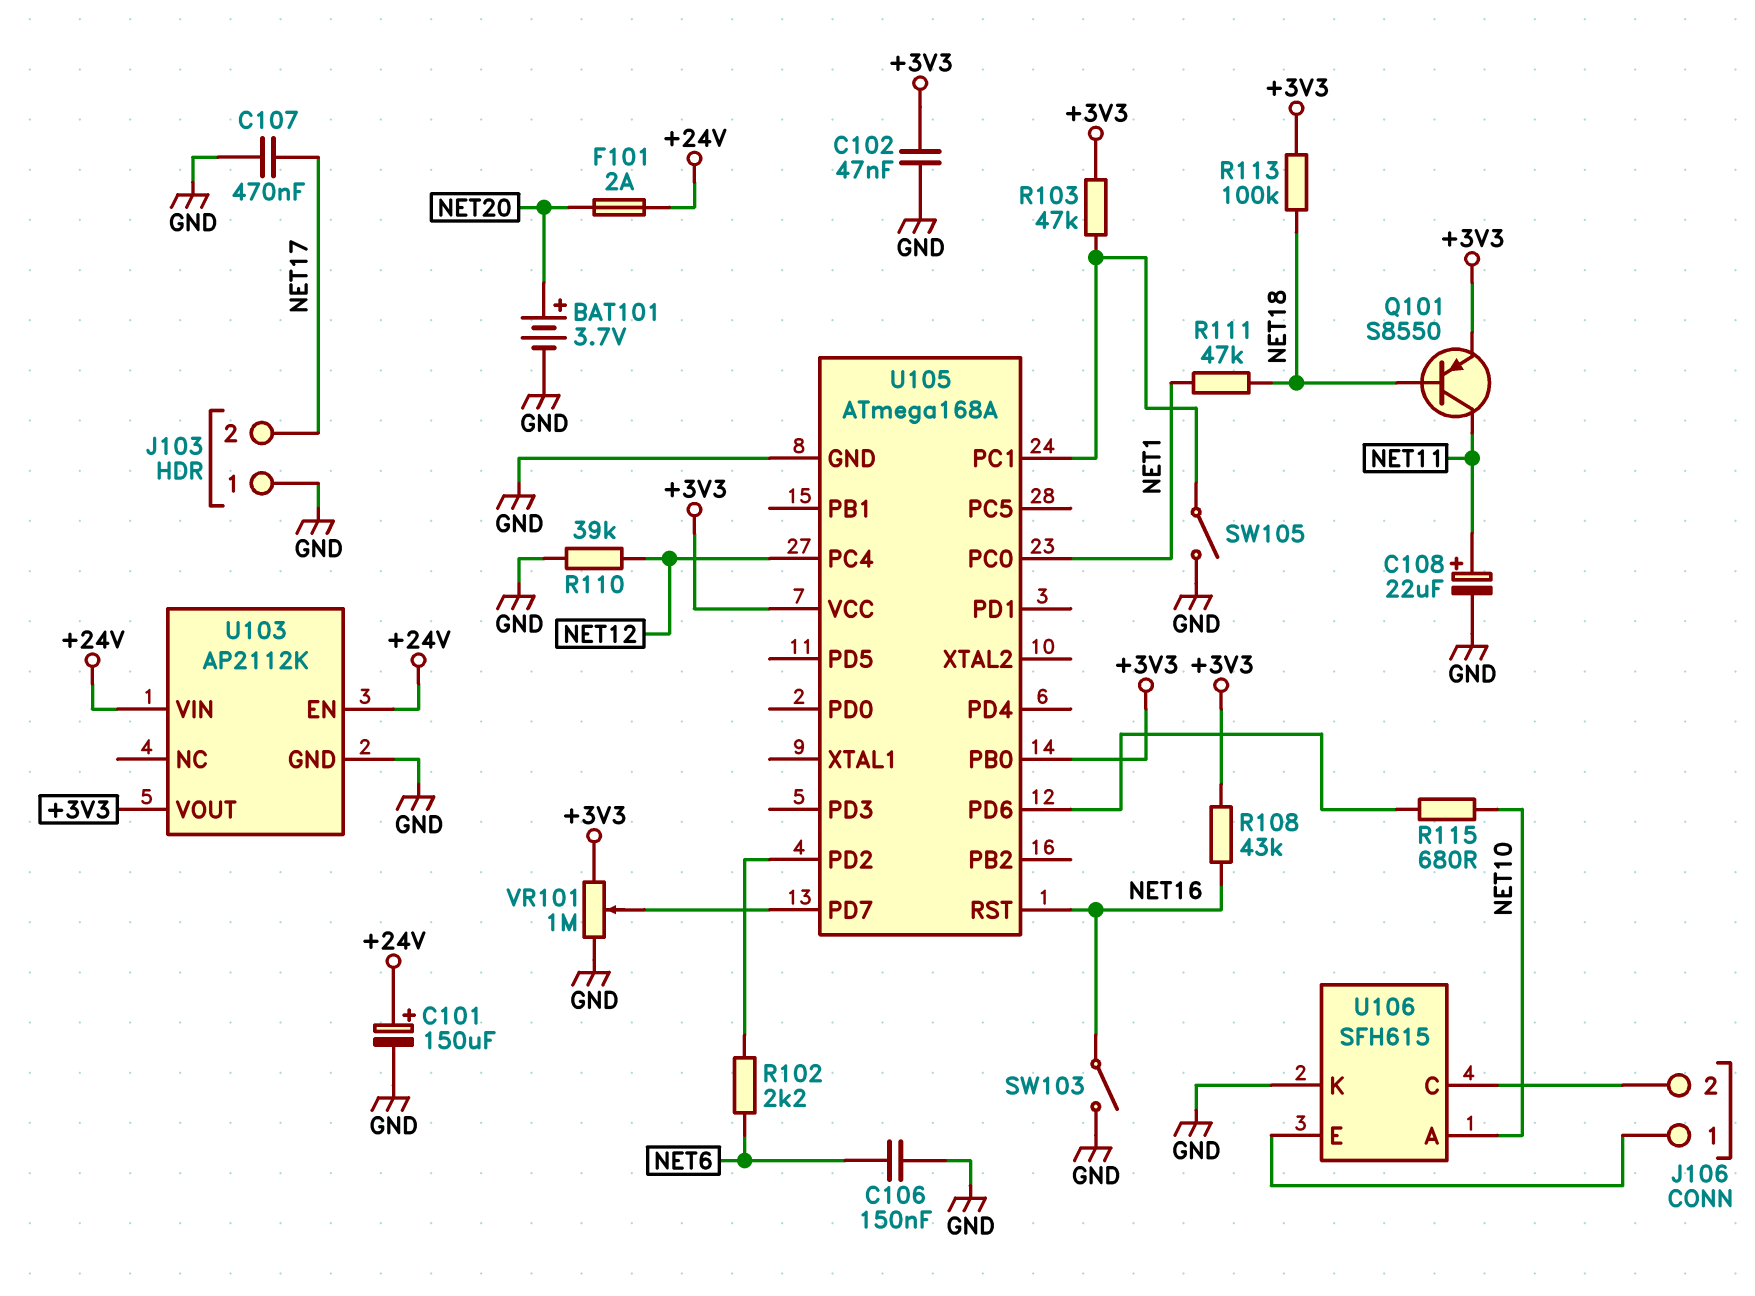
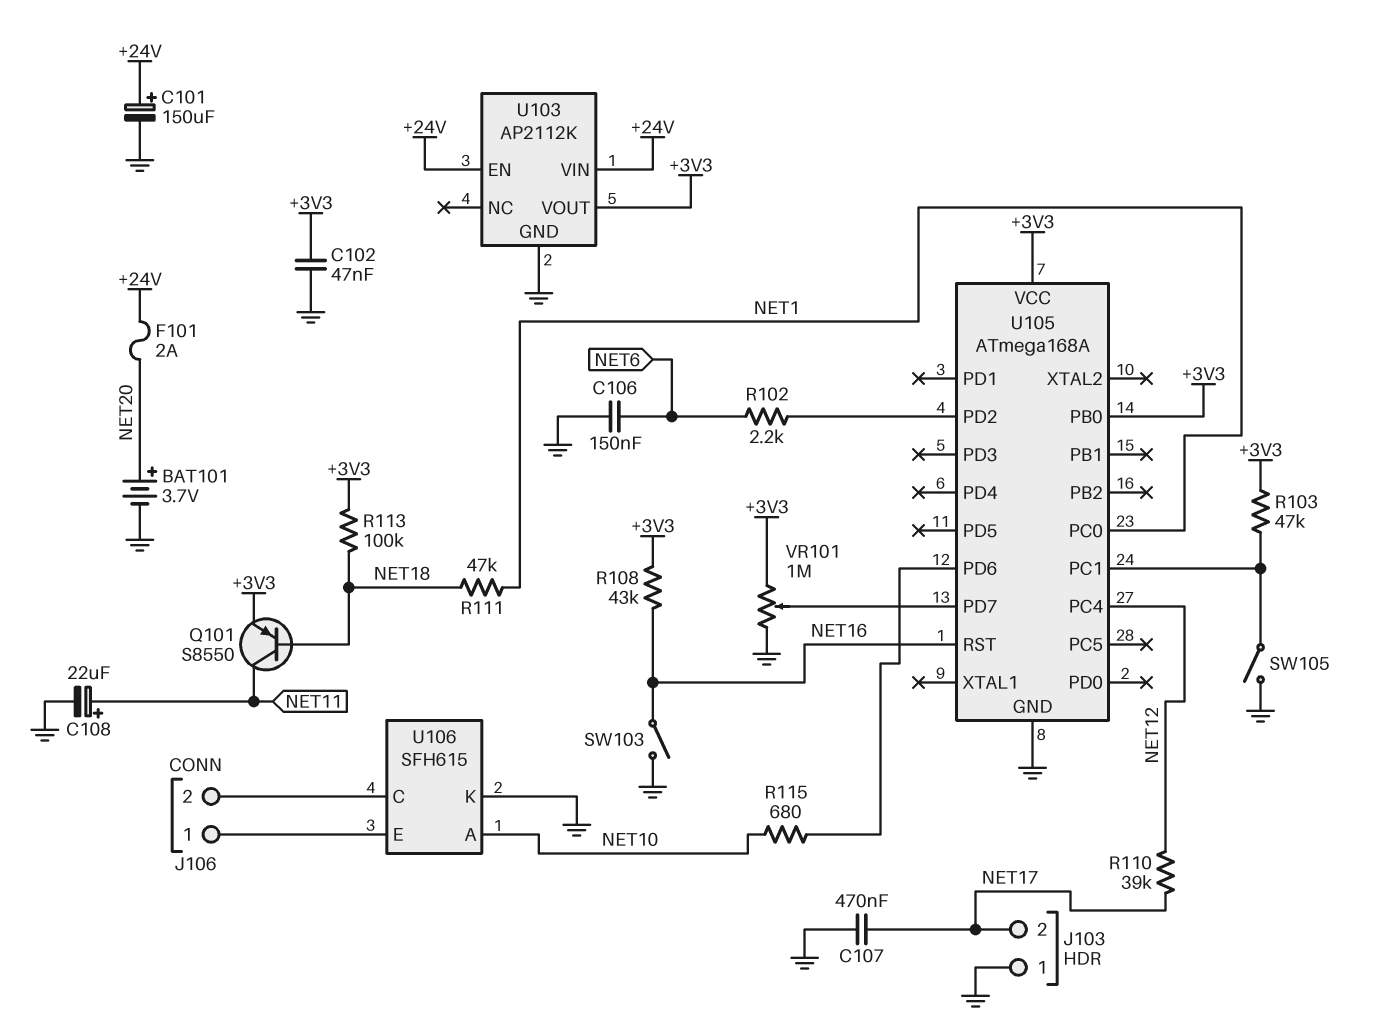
R110: 39k (GND, NET12) -> 39k (NET12, NET17)

